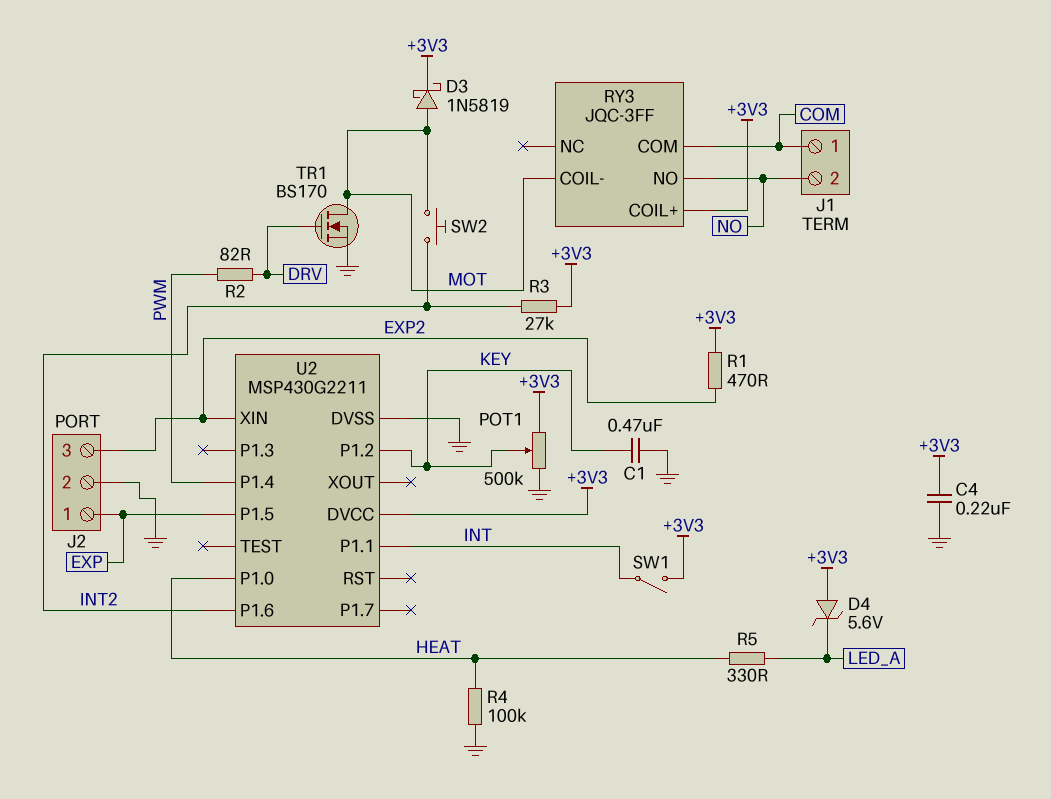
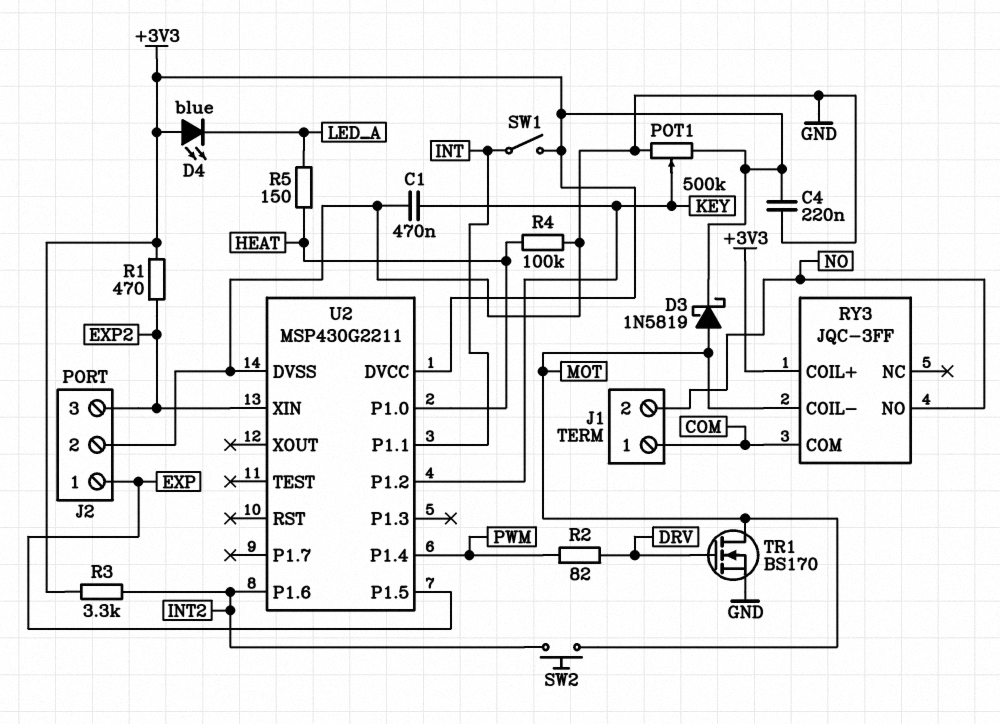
D4: zener 5.6V (A +3V3, K LED_A) -> LED blue (A +3V3, K LED_A)
R3: 27k (+3V3, INT2) -> 3.3k (+3V3, INT2)
R5: 330 (HEAT, LED_A) -> 150 (HEAT, LED_A)

